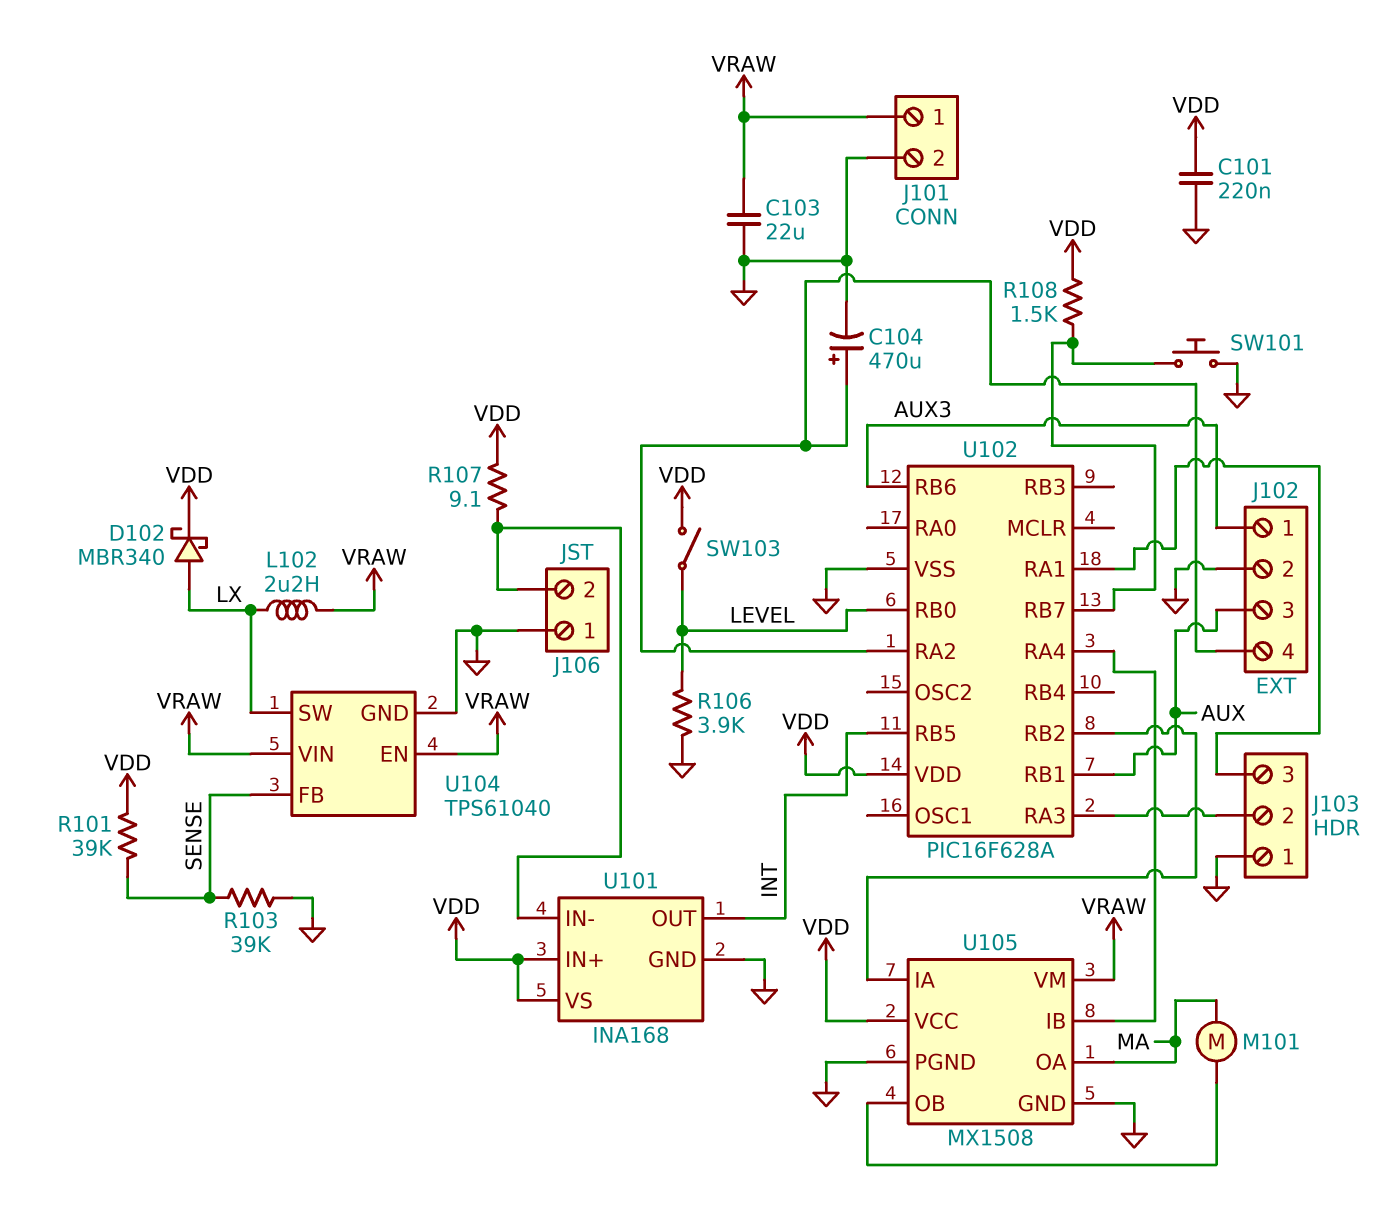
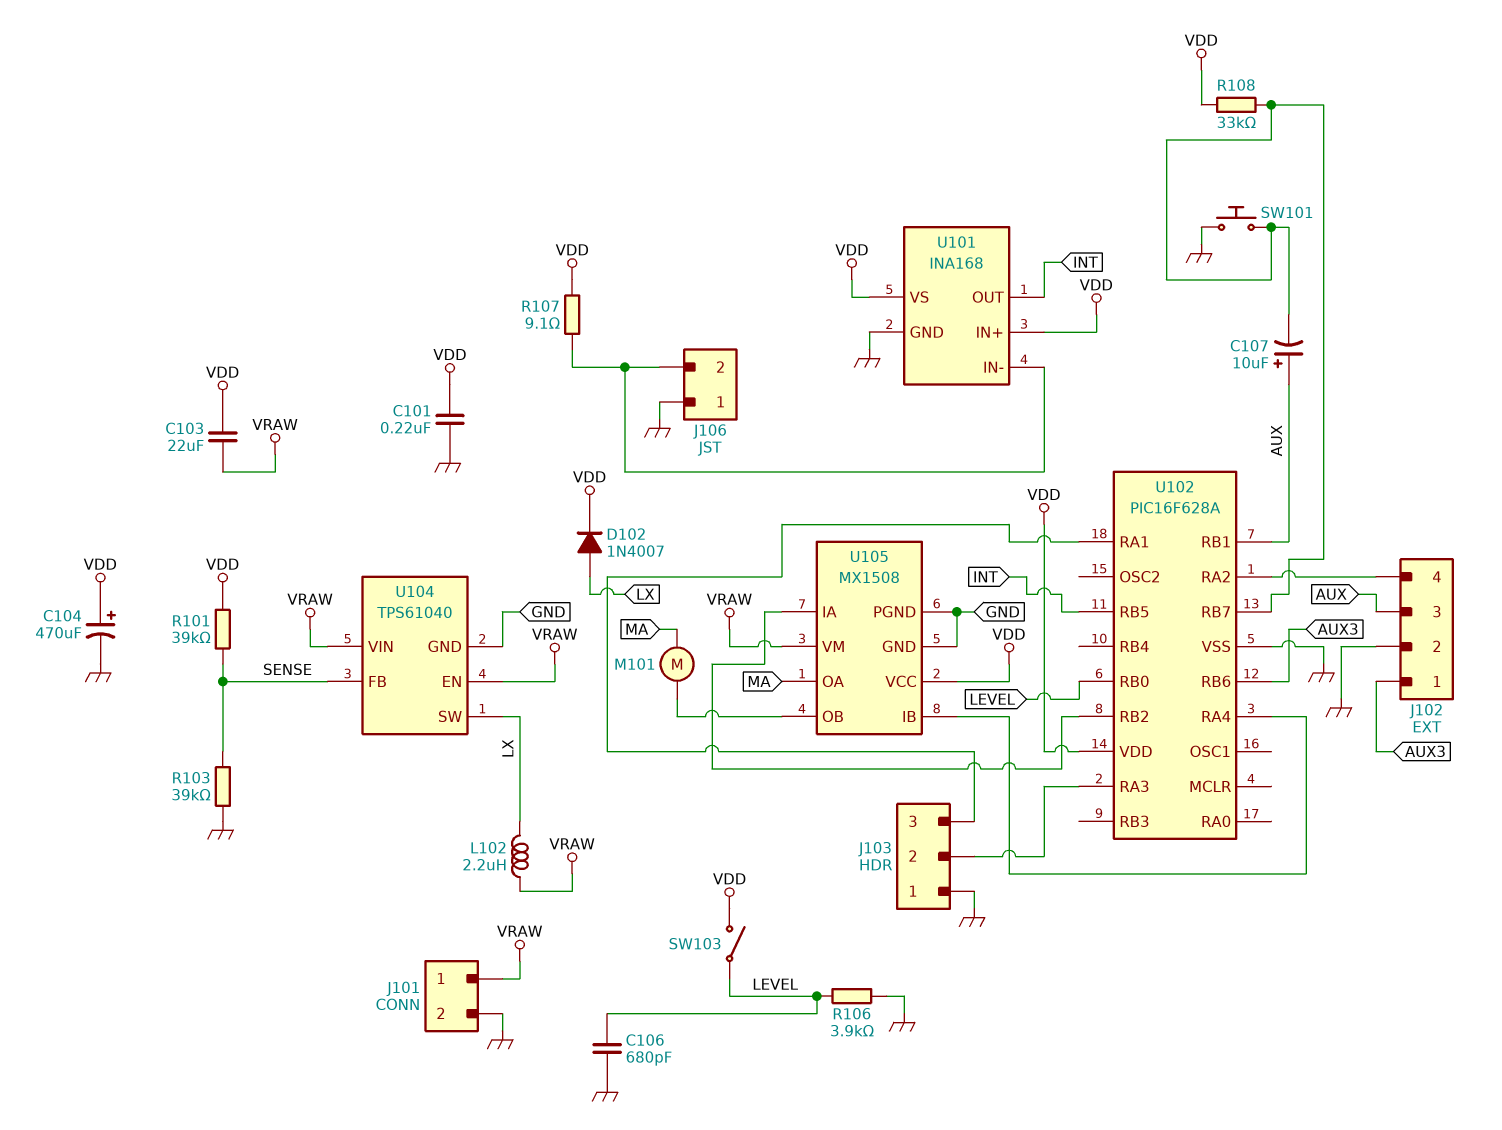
C103: 22uF (GND, VRAW) -> 22uF (VDD, VRAW)
C104: 470uF (plus J102/4, minus GND) -> 470uF (plus VDD, minus GND)
C106: none -> 680pF (GND, LEVEL)
C107: none -> 10uF (plus AUX, minus U102/RB7)
D102: schottky MBR340 (A LX, K VDD) -> diode 1N4007 (A LX, K VDD)
R108: 1.5k (U102/RB7, VDD) -> 33k (U102/RB7, VDD)

